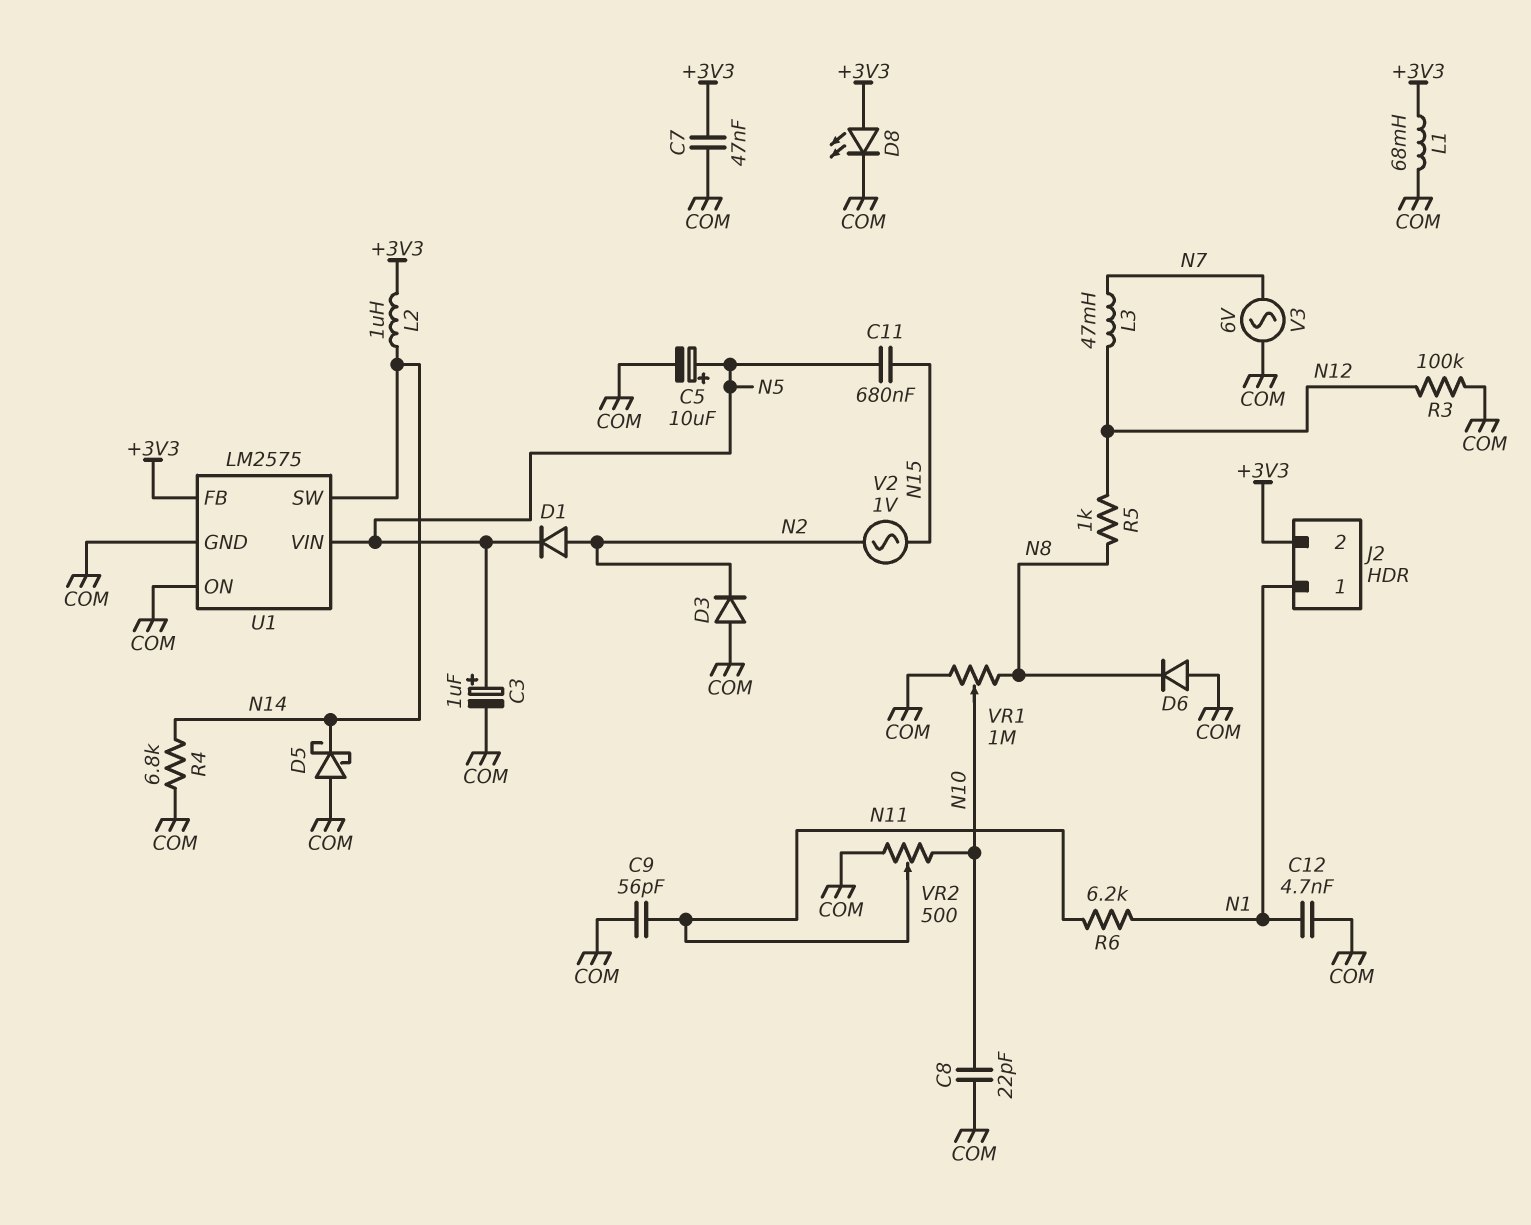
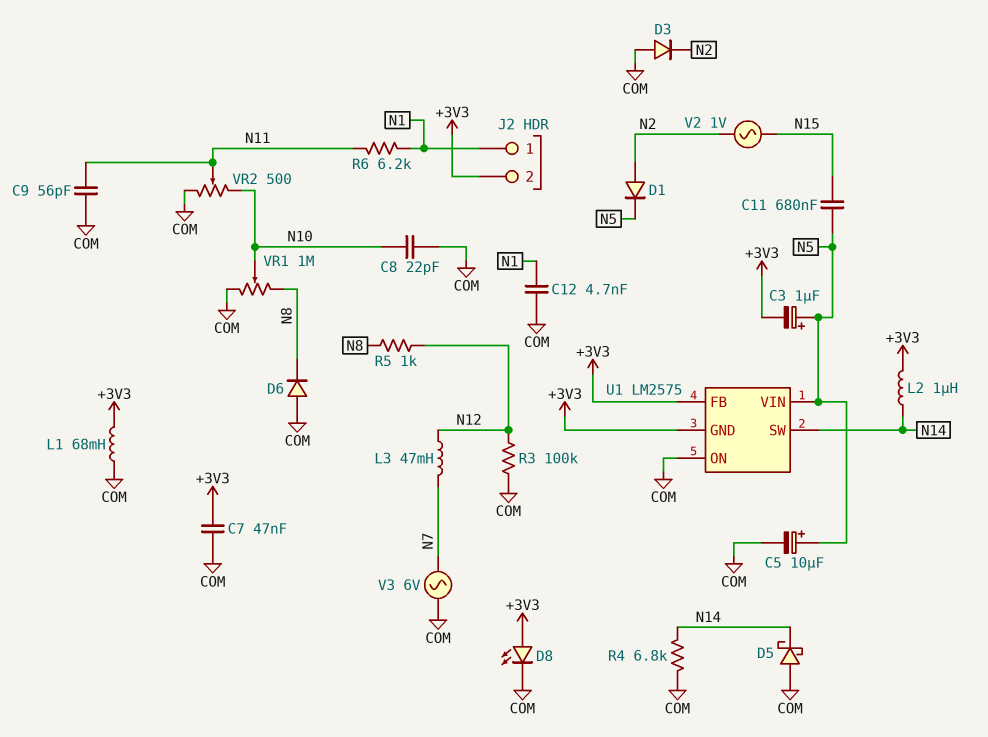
C3: 1uF (plus N5, minus COM) -> 1uF (plus N5, minus +3V3)
U1 pin GND: COM -> +3V3

